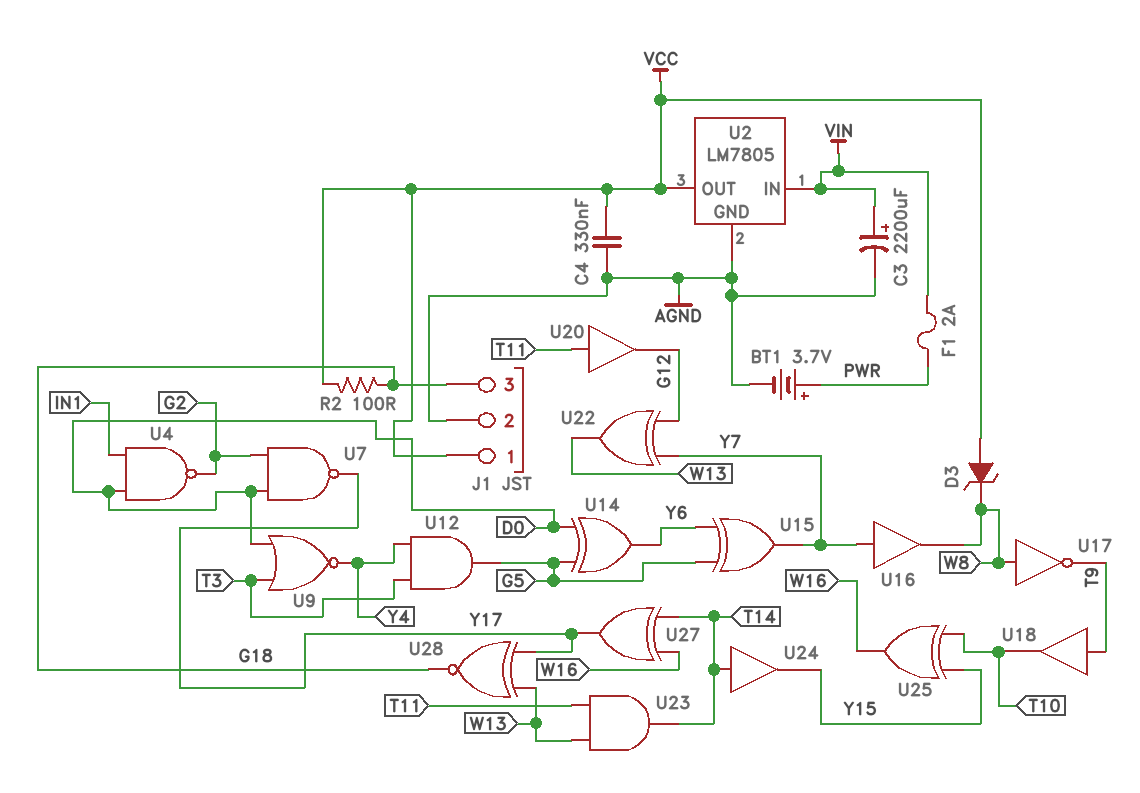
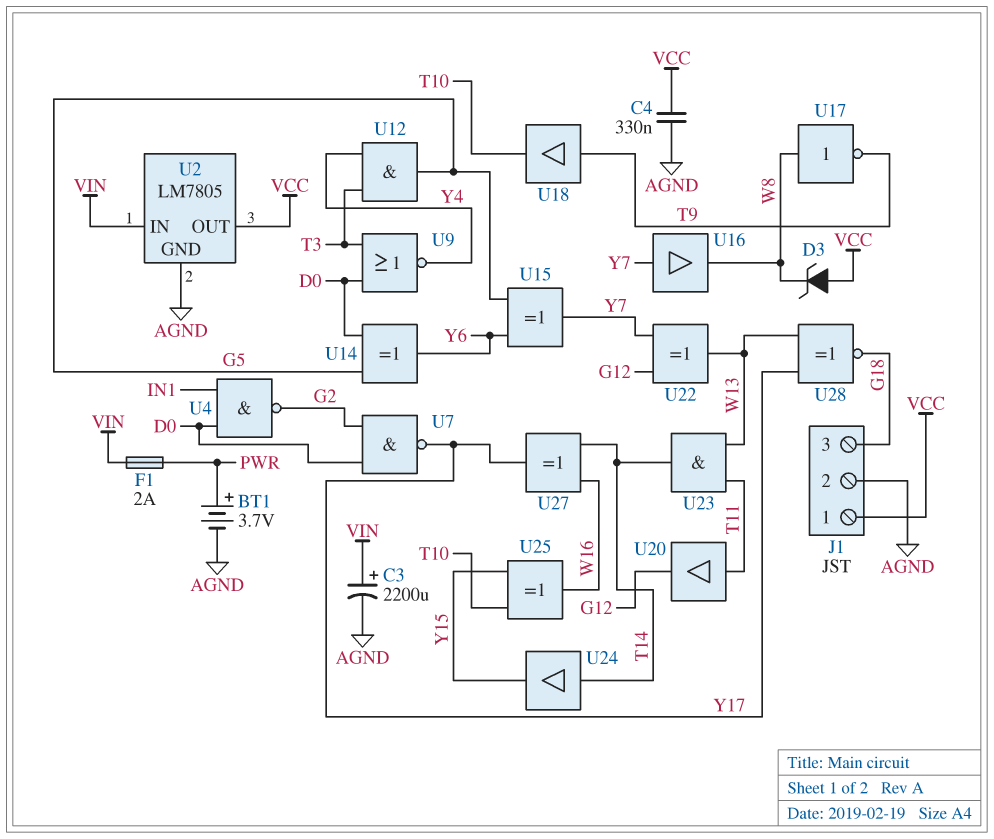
R2: 100 (G18, VCC) -> none

